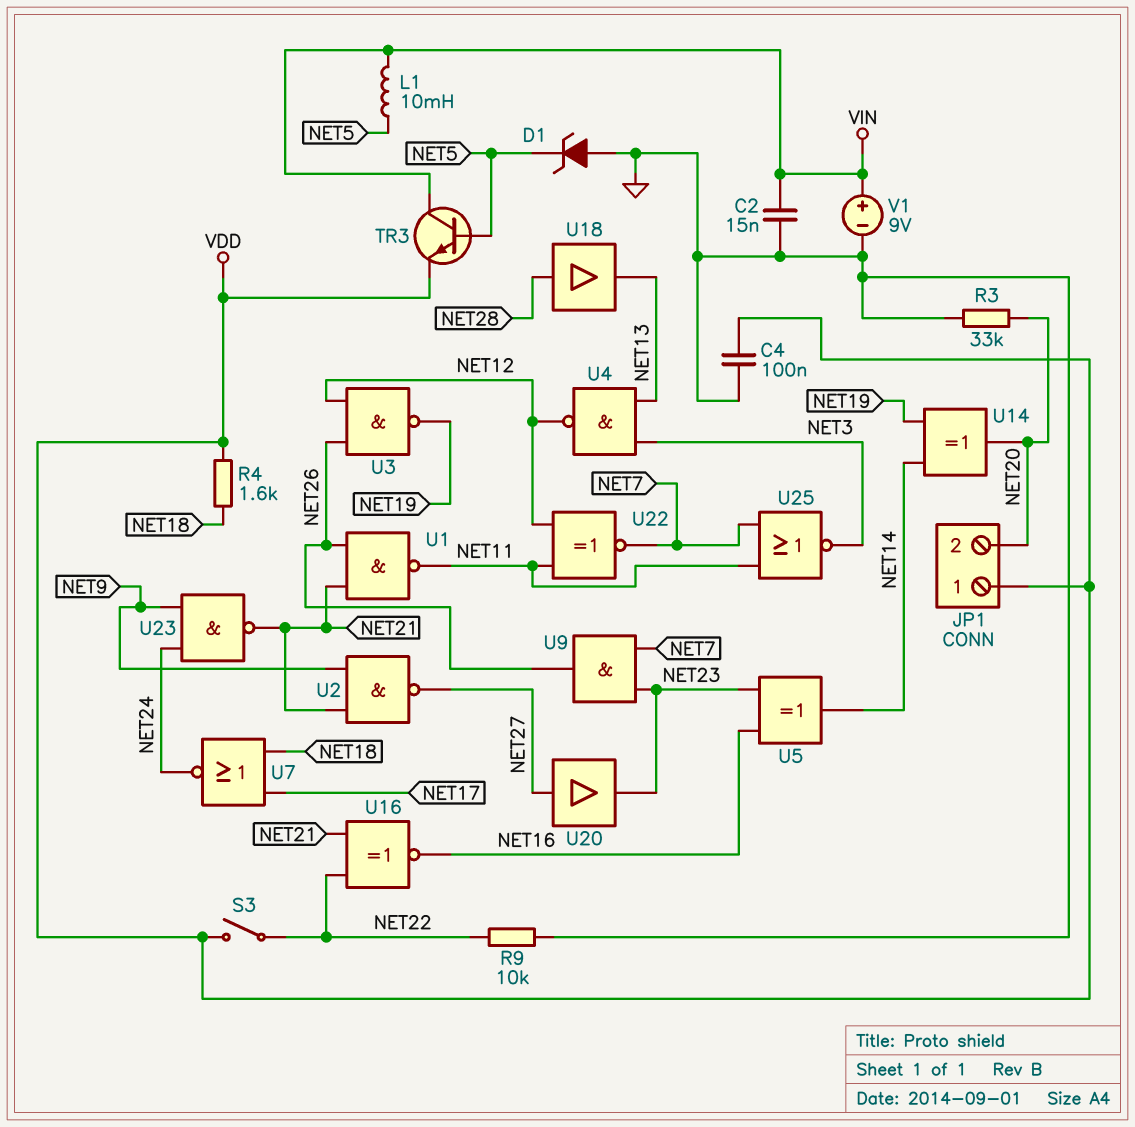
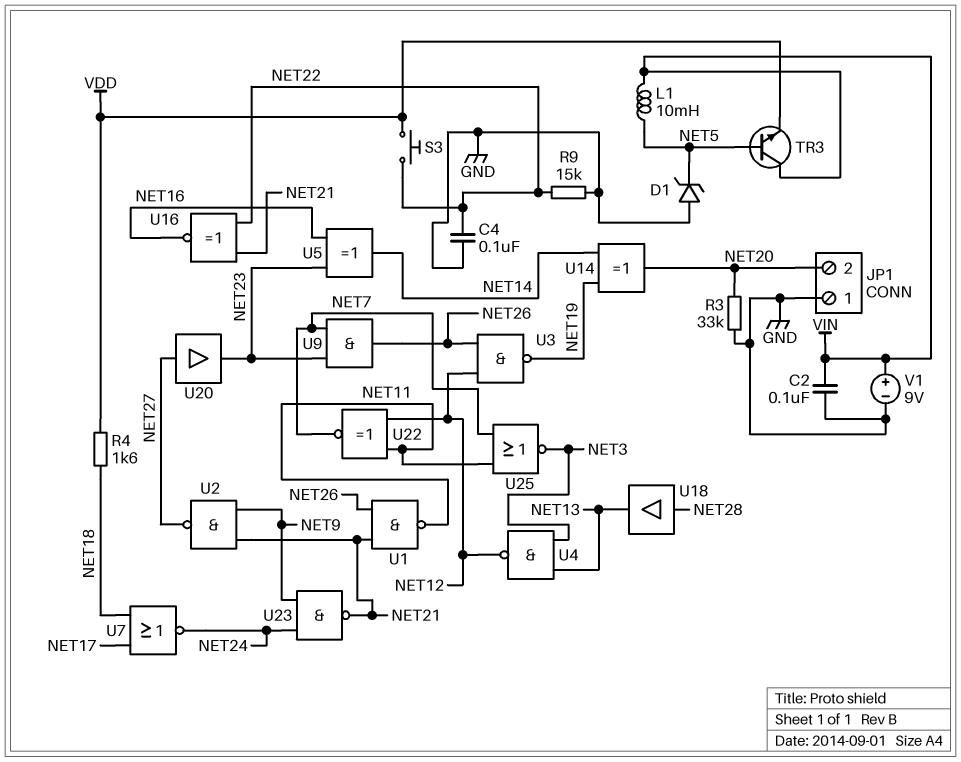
C2: 15nF (GND, VIN) -> 100nF (GND, VIN)
C4: 100nF (GND, VDD) -> 100nF (GND, NET22)
JP1 pin 1: VDD -> GND
R9: 10k (GND, NET22) -> 15k (GND, NET22)
S3: switch (NET22, VDD) -> button (NET22, VDD)

